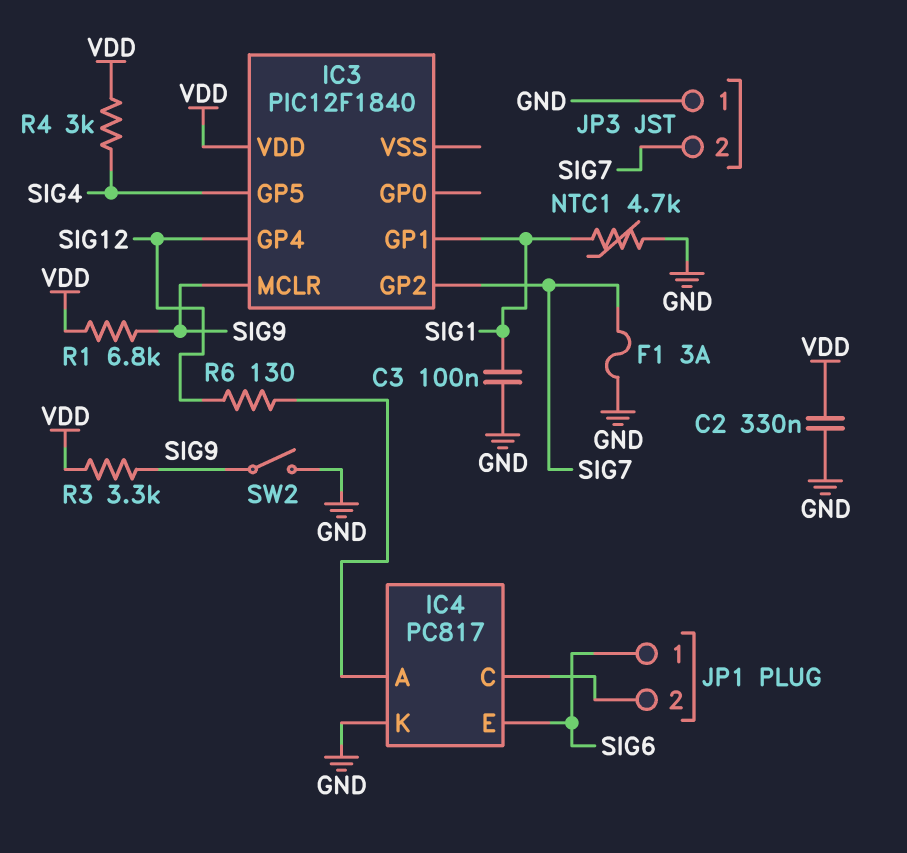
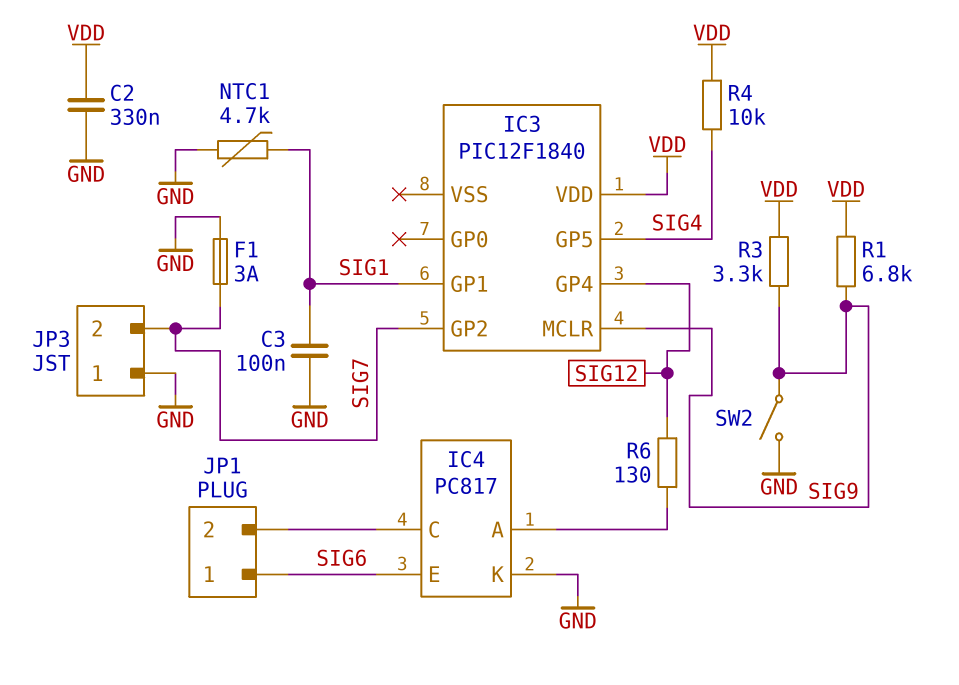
R4: 3k (SIG4, VDD) -> 10k (SIG4, VDD)

